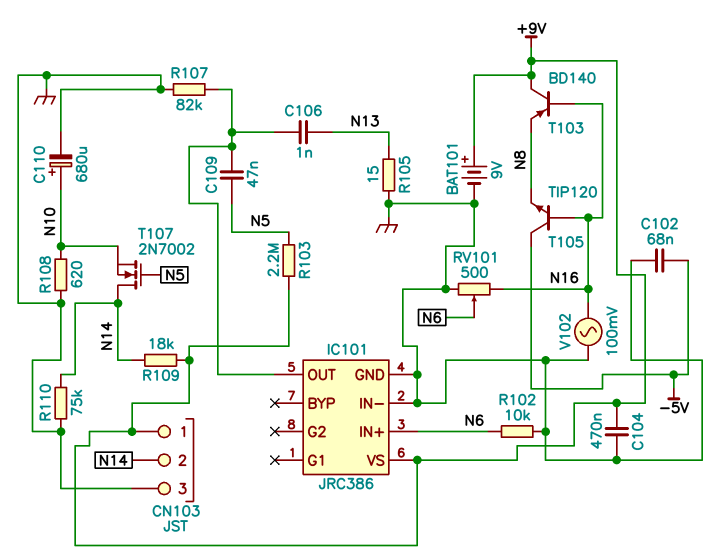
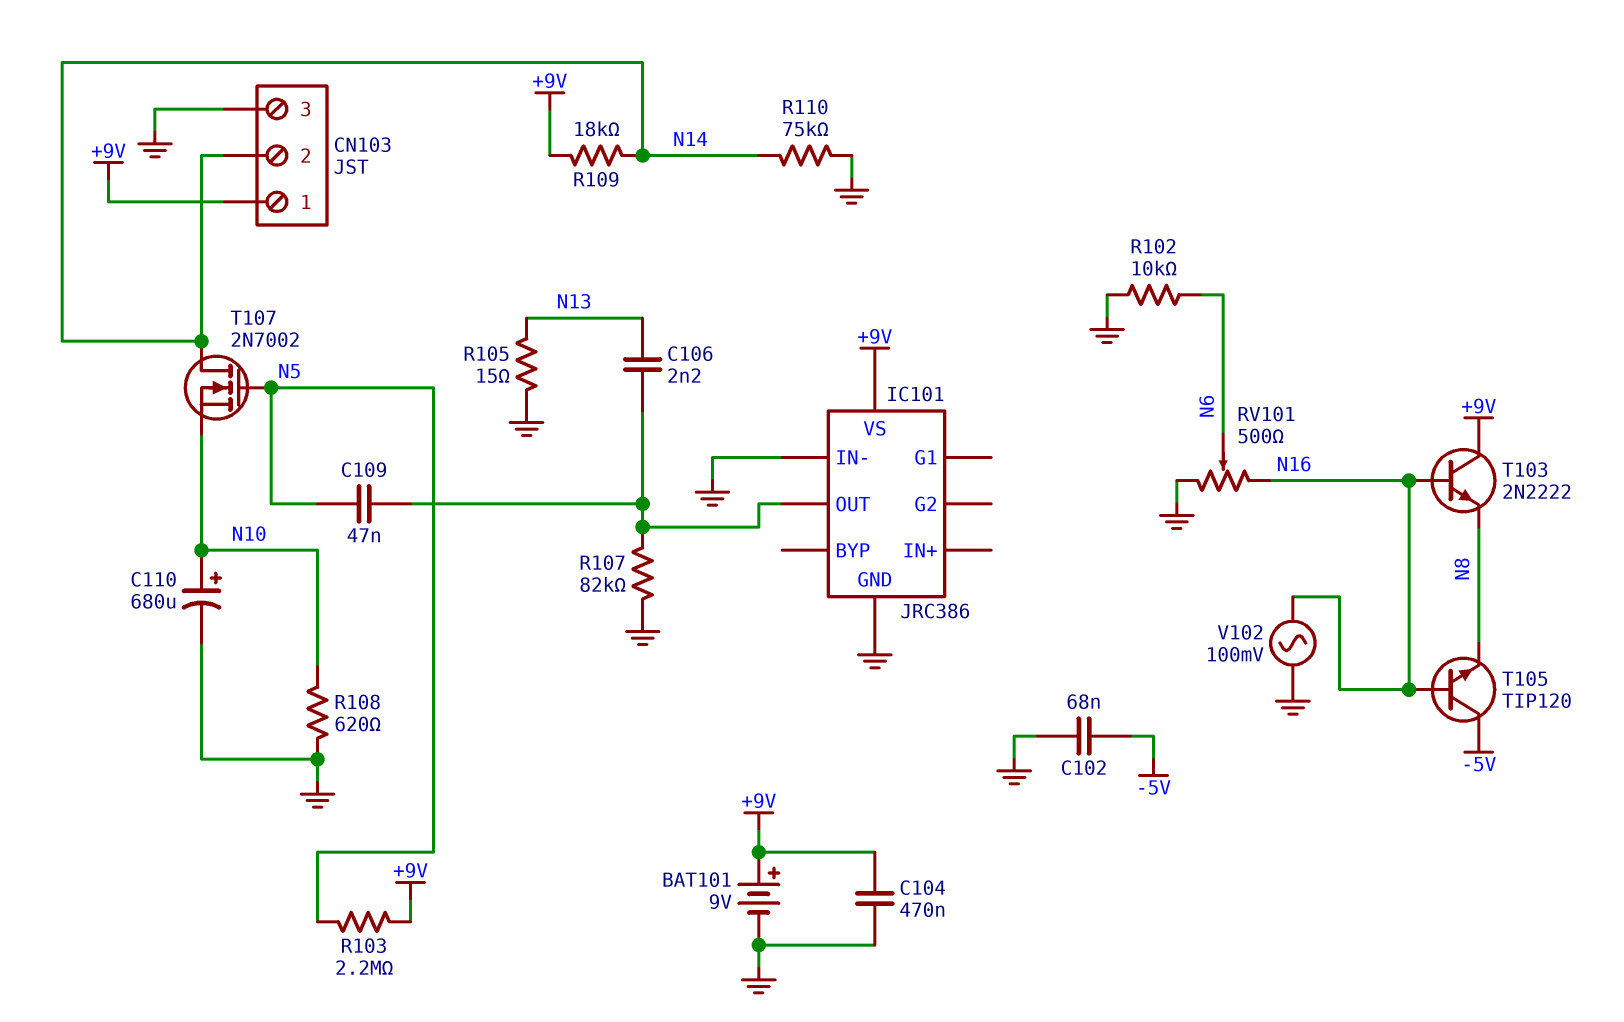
C106: 1nF (IC101/OUT, N13) -> 2.2nF (IC101/OUT, N13)
IC101 pin IN+: N6 -> none
T103: PNP BD140 (B N16, C +9V, E N8) -> NPN 2N2222 (B N16, C +9V, E N8)

